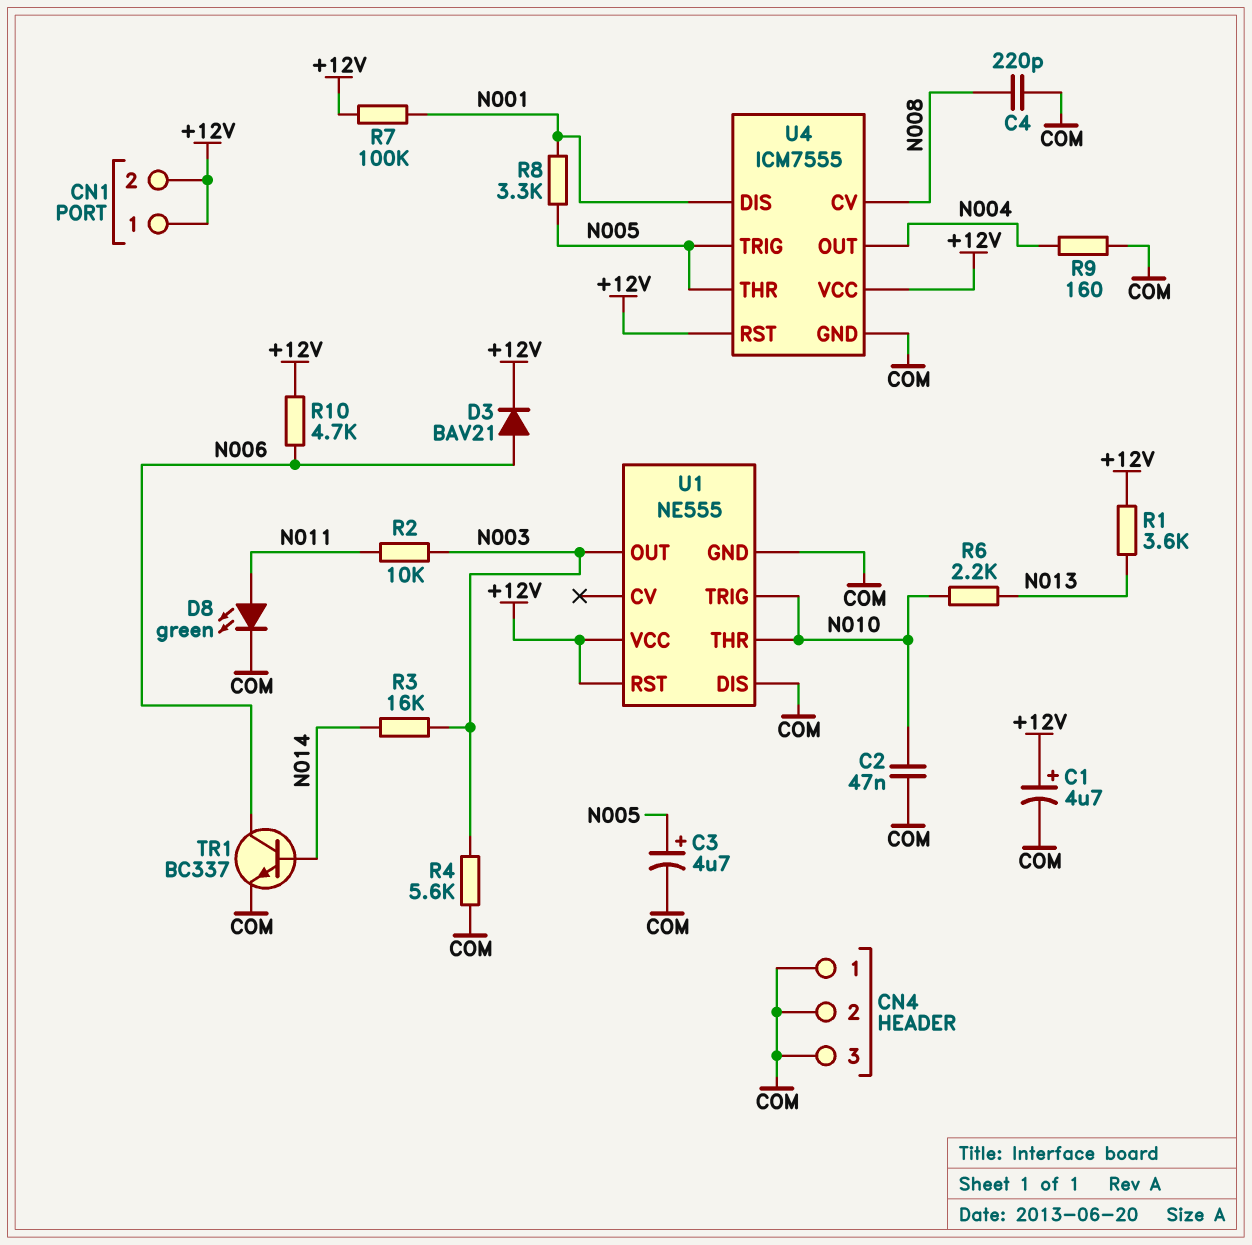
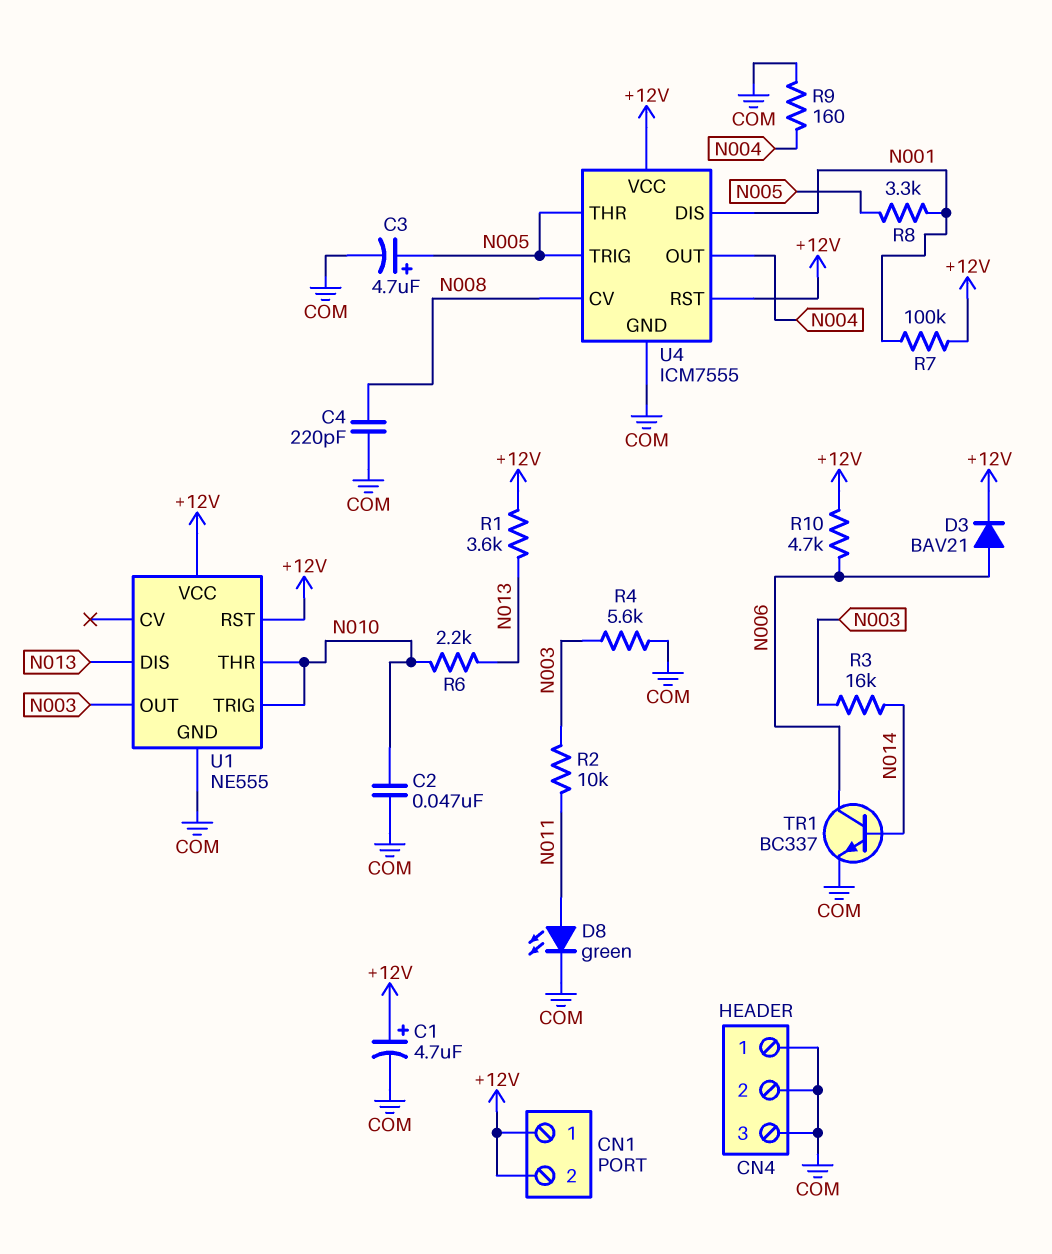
U1 pin DIS: COM -> N013

